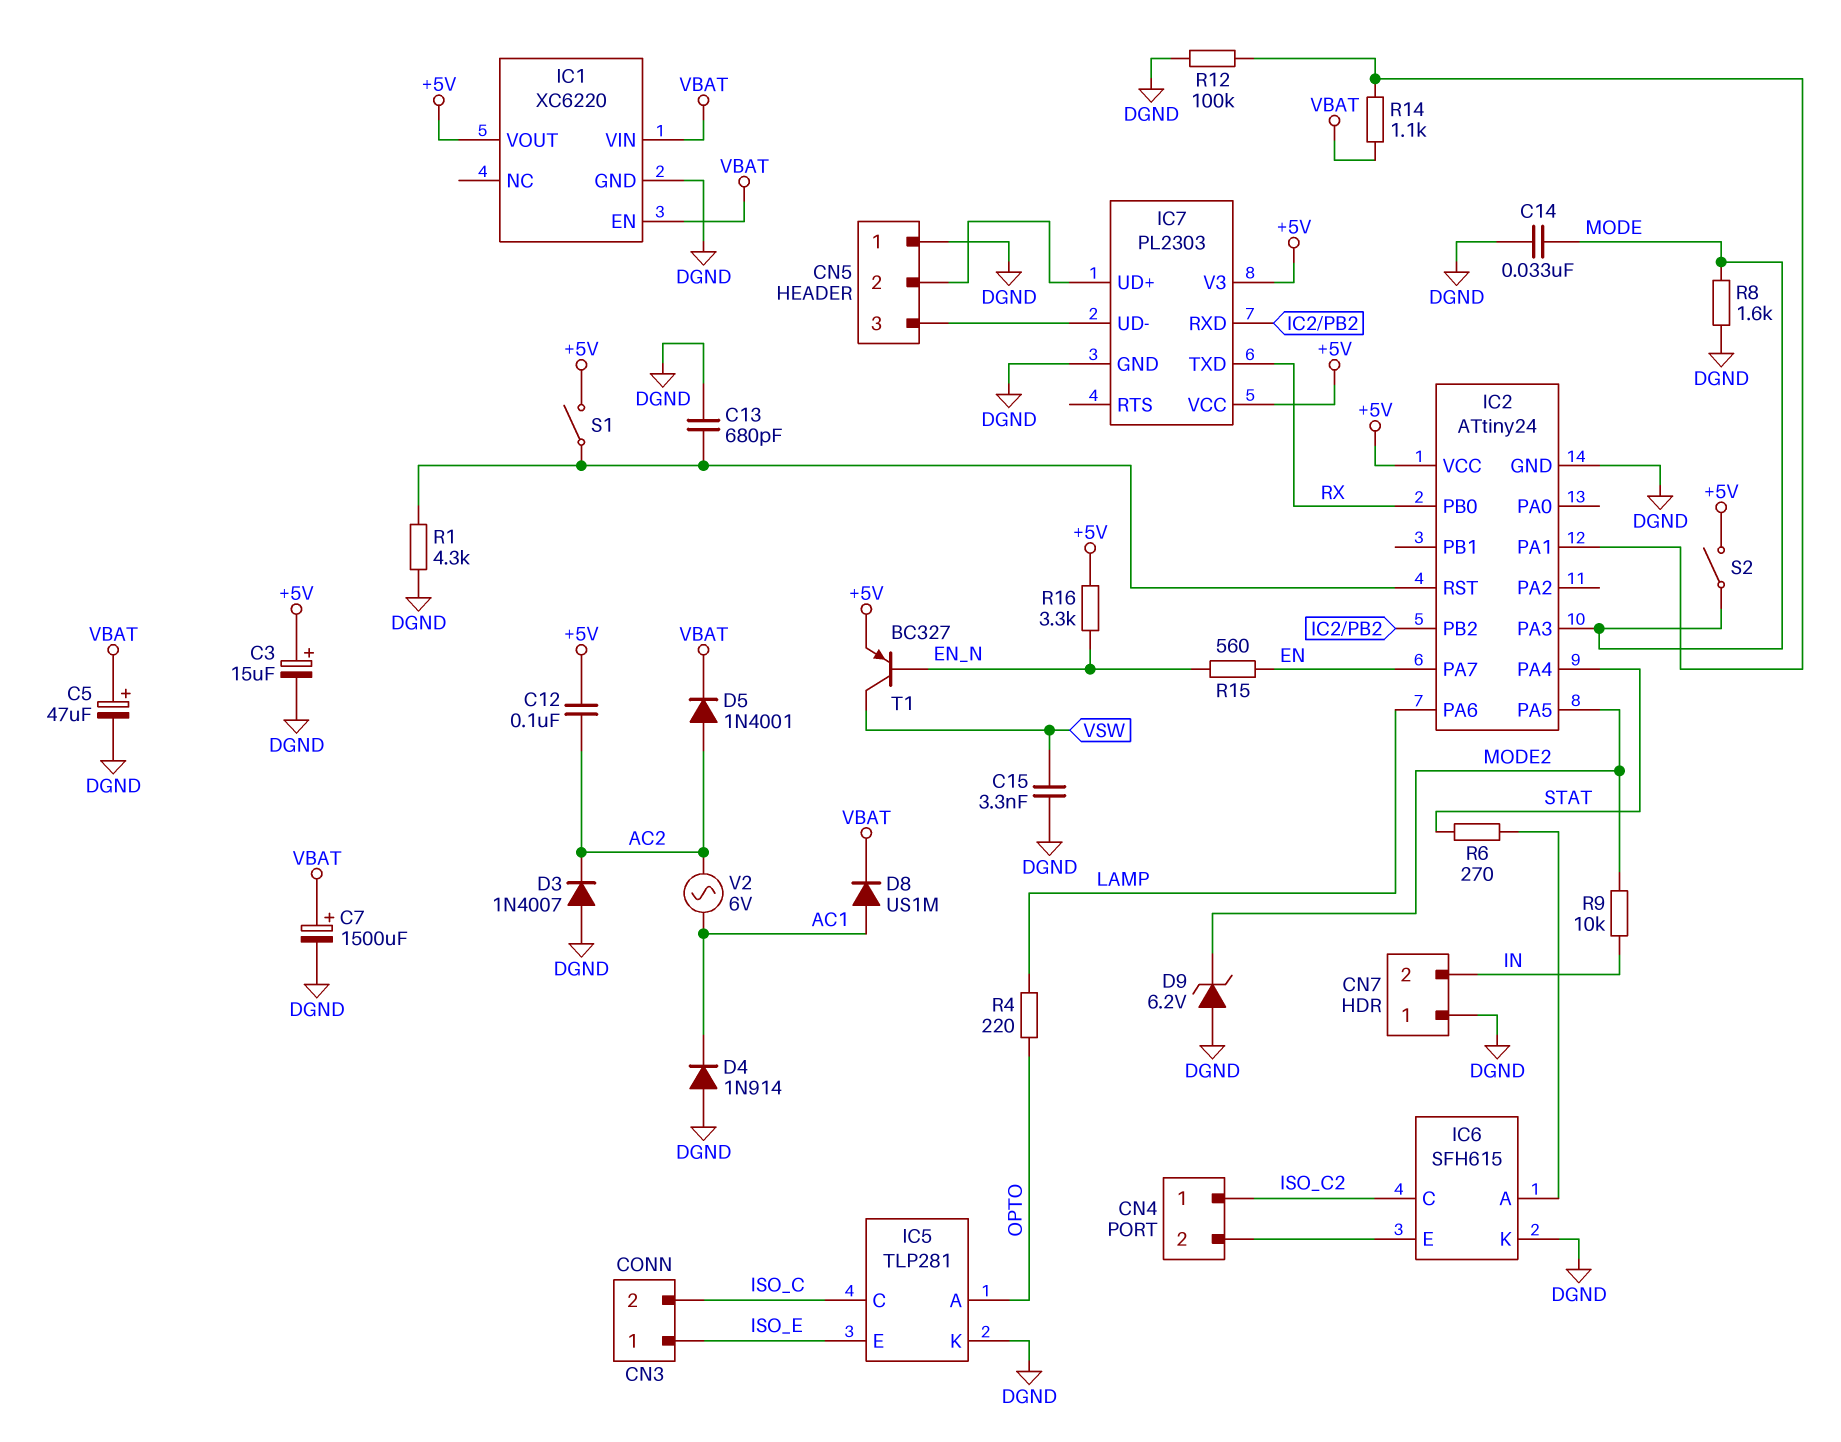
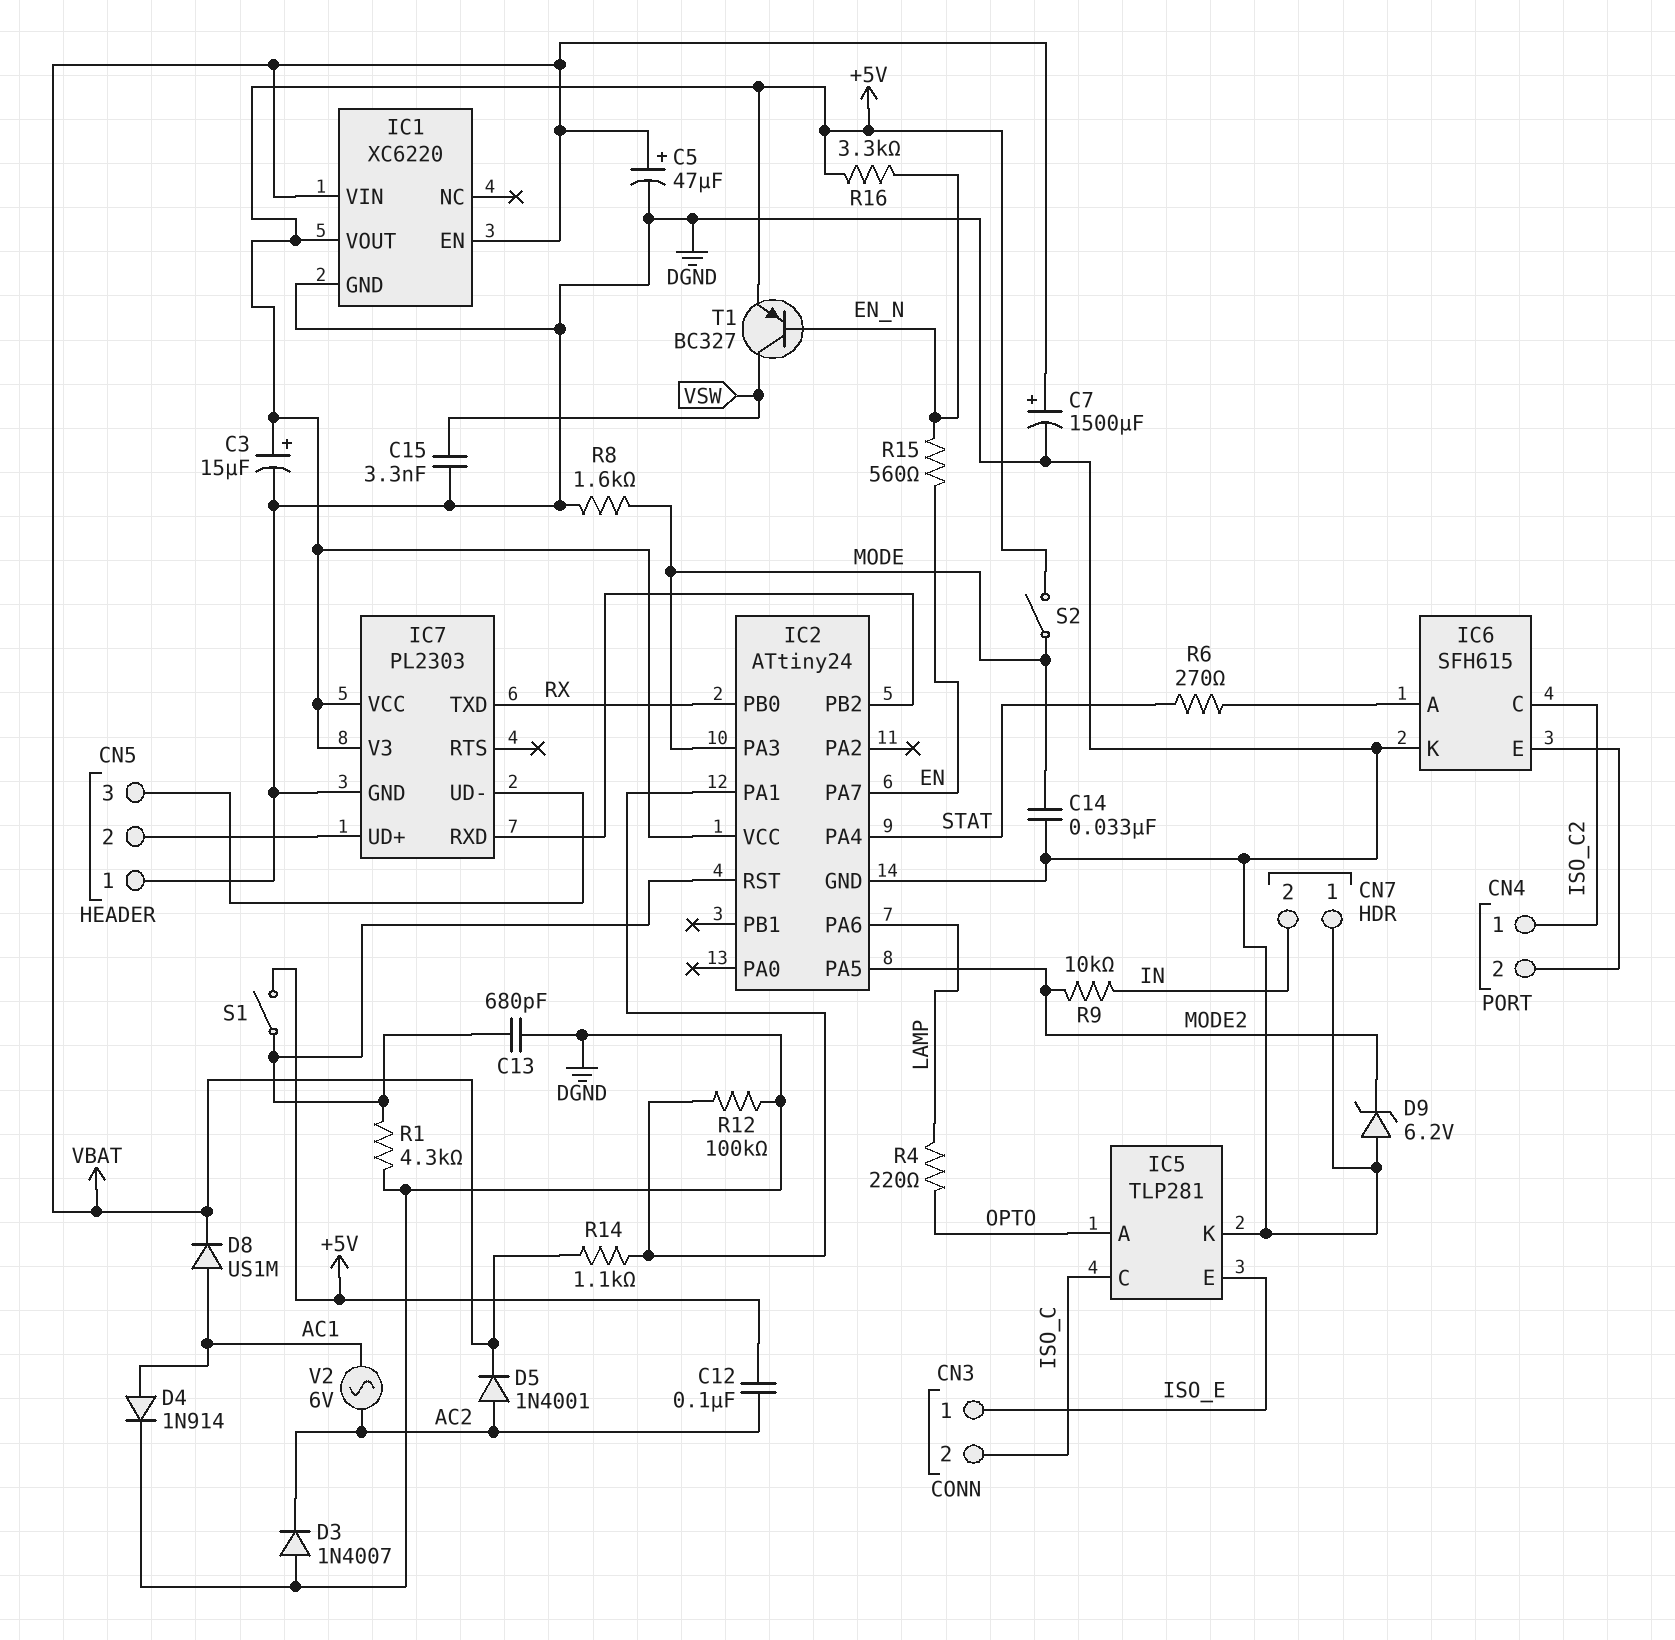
D4: diode 1N914 (A DGND, K AC1) -> diode 1N914 (A AC1, K DGND)

